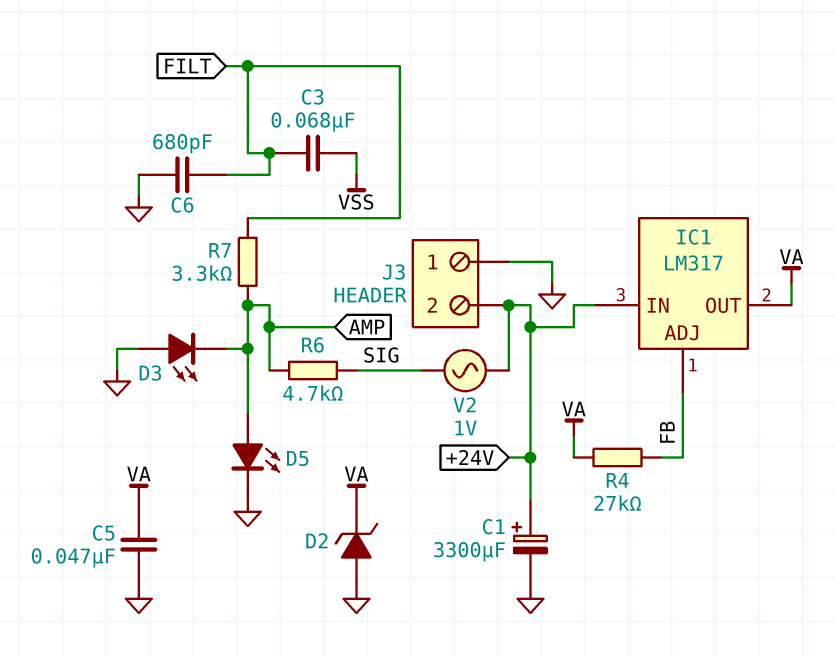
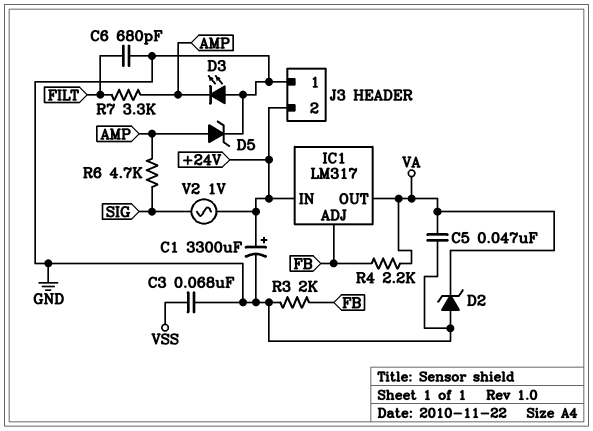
C3: 68nF (FILT, VSS) -> 68nF (GND, VSS)
D5: LED (A AMP, K GND) -> zener (A AMP, K GND)
R3: none -> 2k (FB, GND)
R4: 27k (FB, VA) -> 2.2k (FB, VA)

